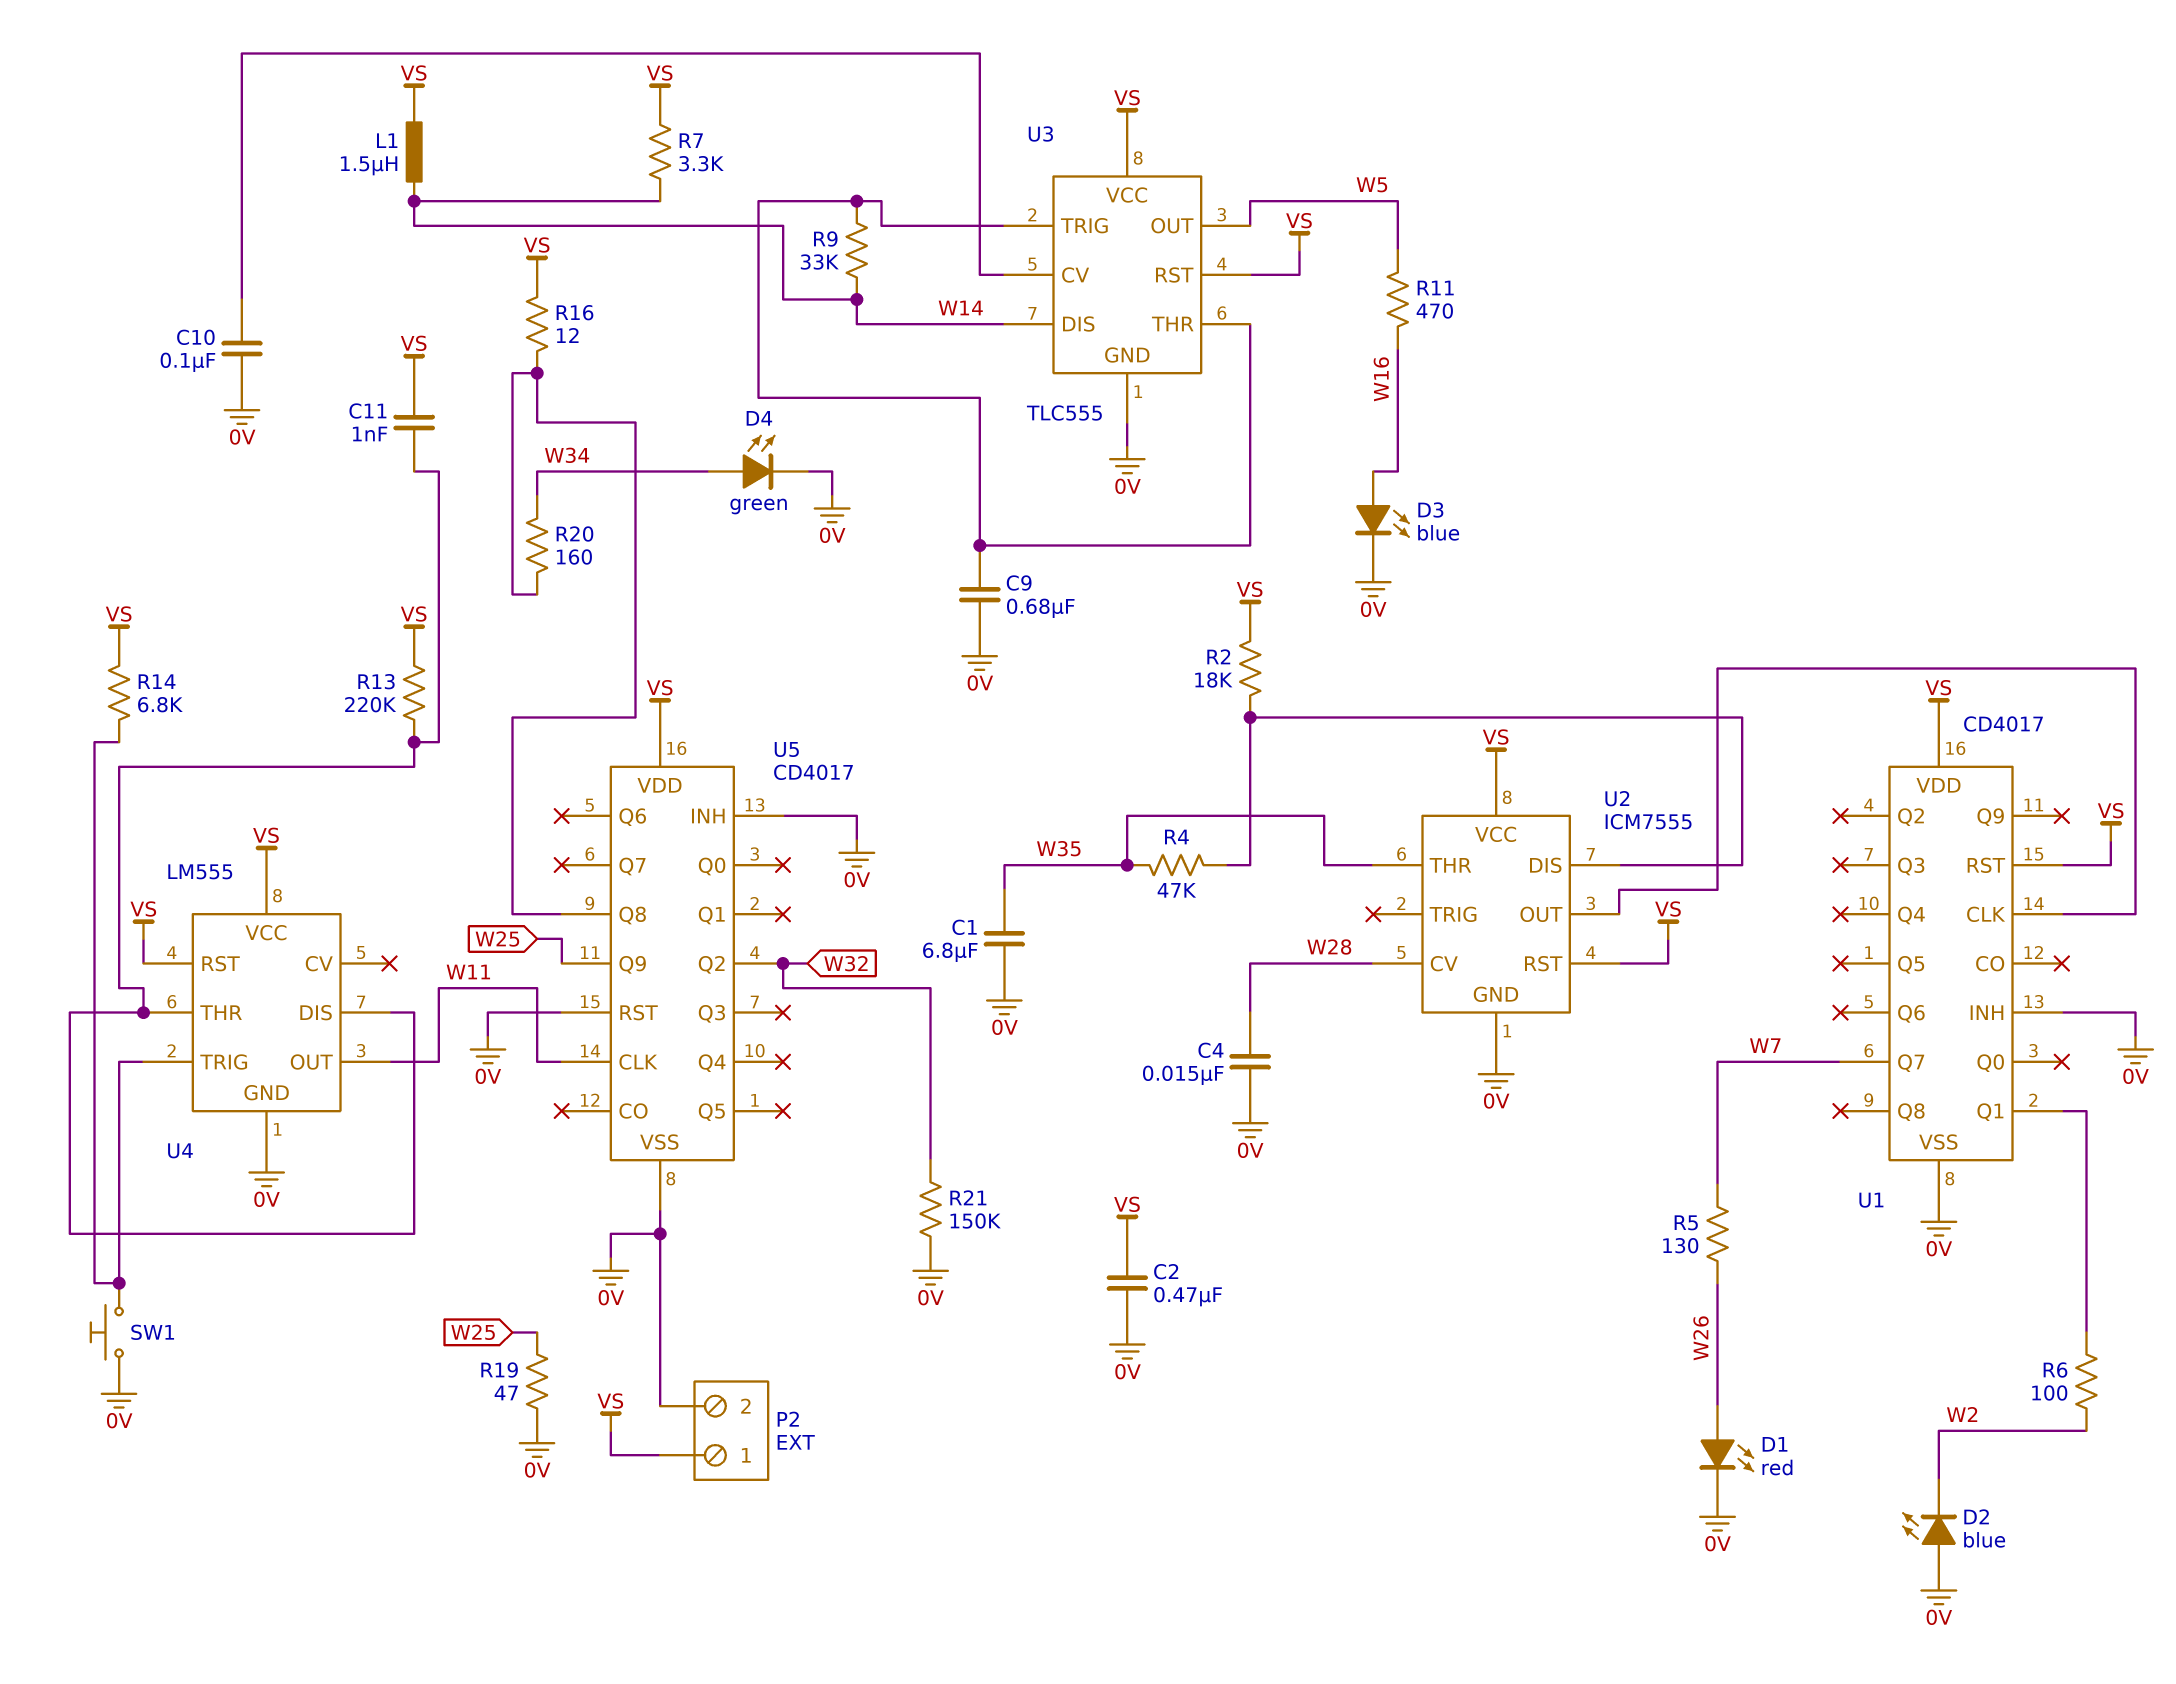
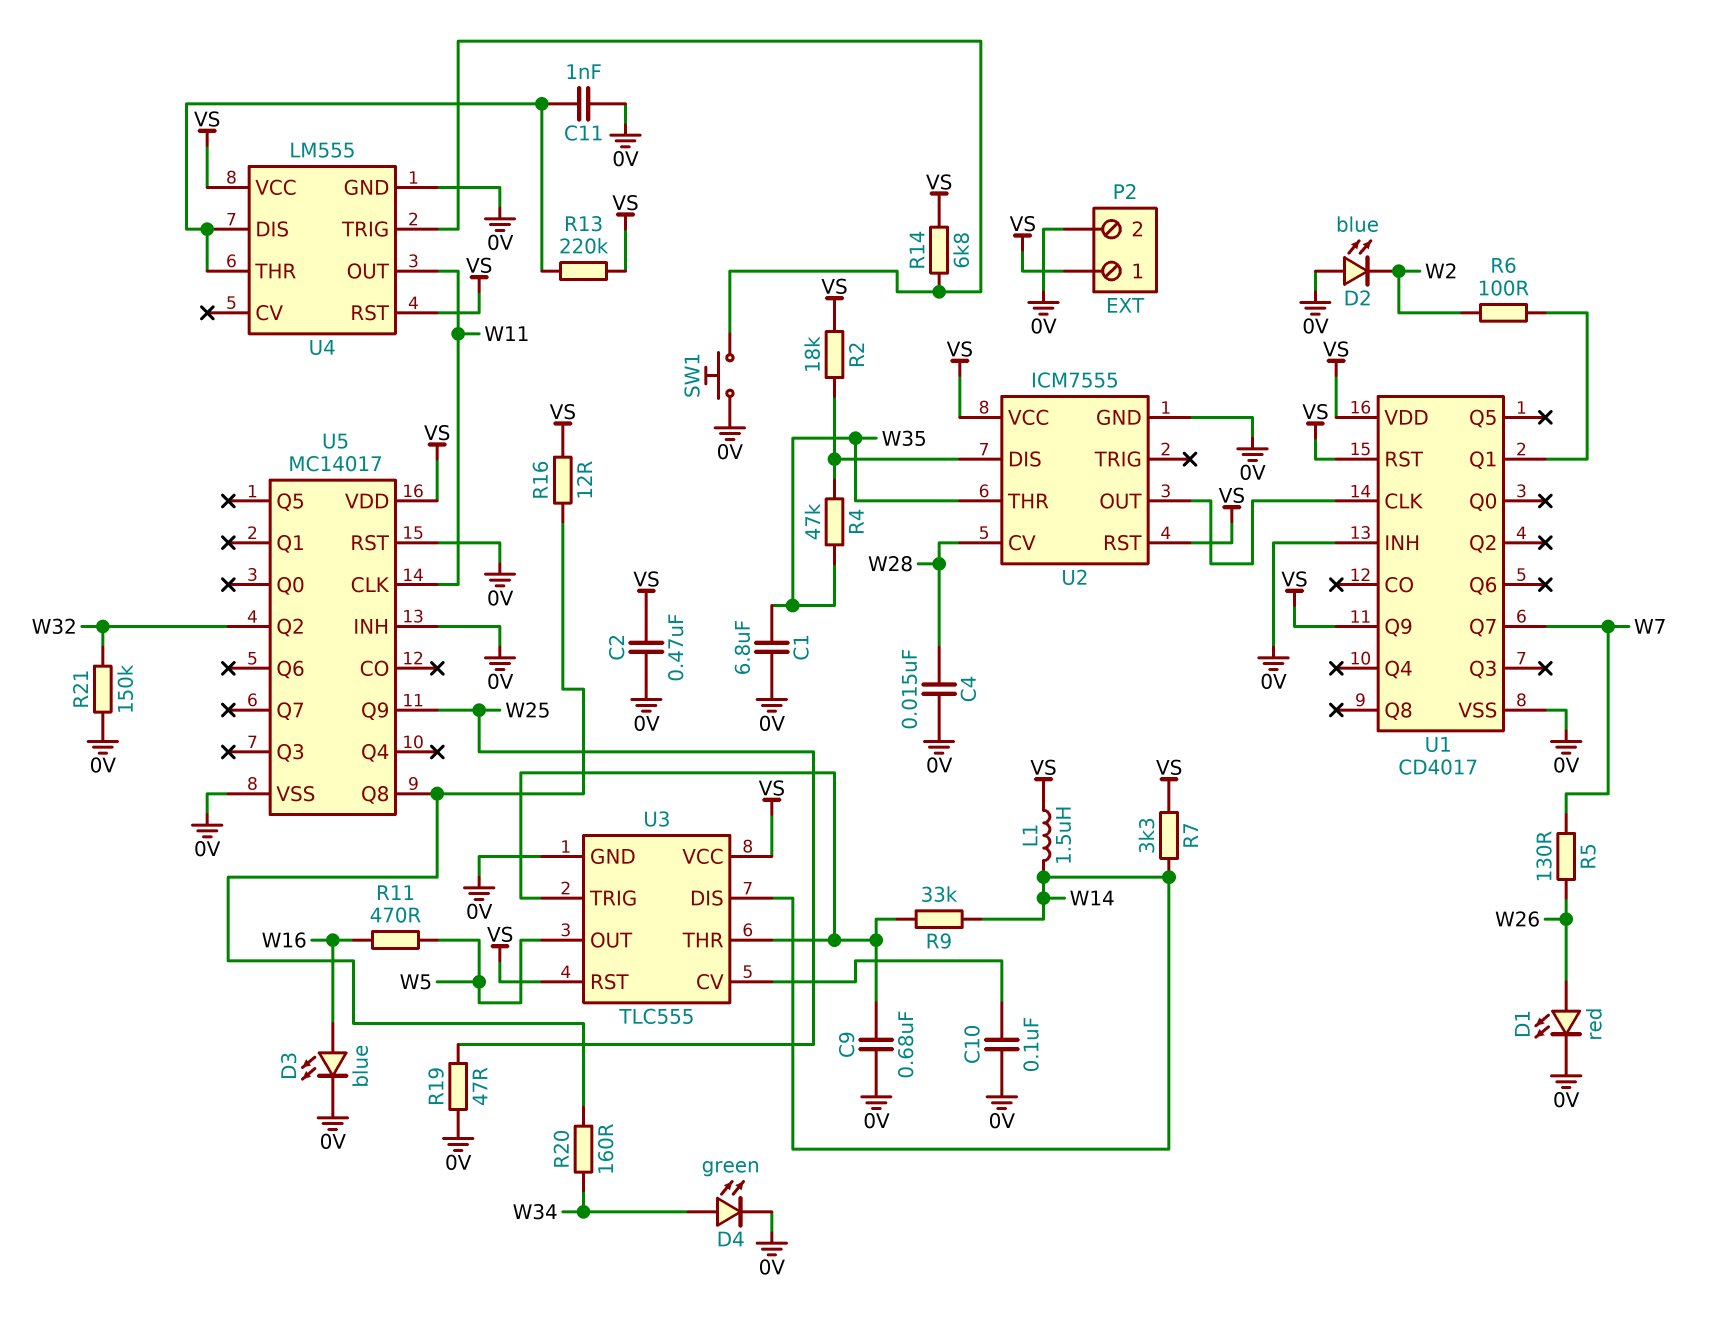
C11: 1nF (U4/DIS, VS) -> 1nF (0V, U4/DIS)
U1 pin Q9: none -> VS
U5: CD4017 -> MC14017

